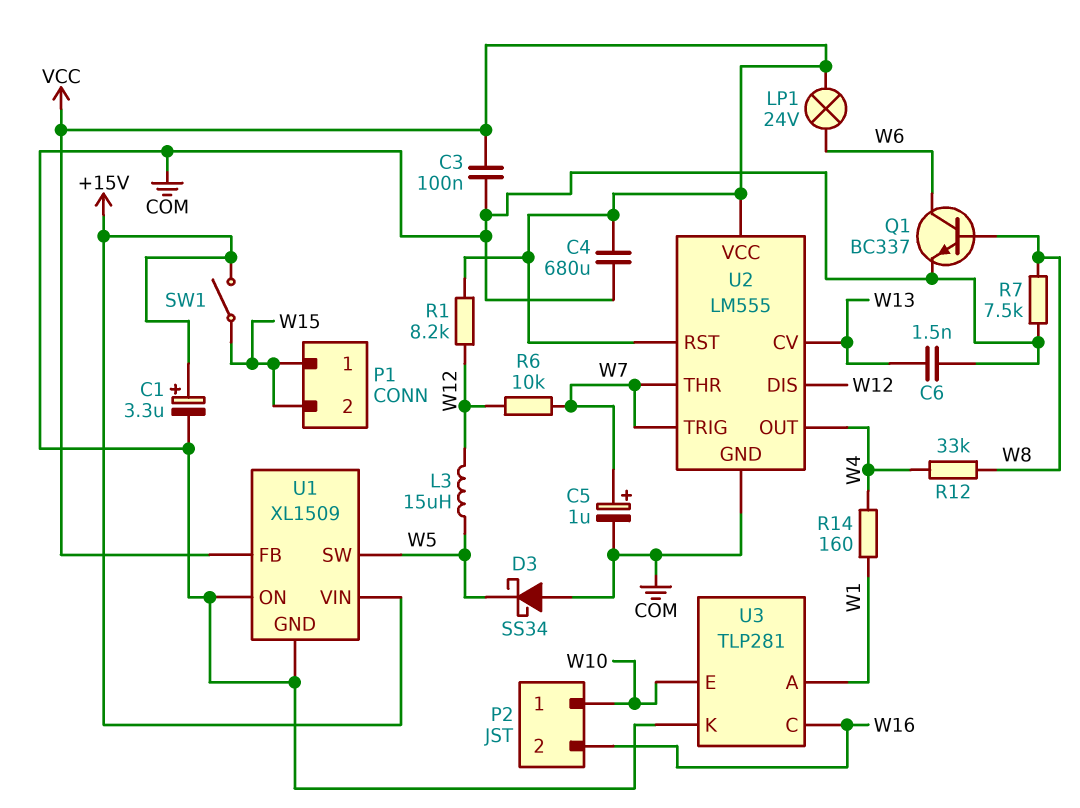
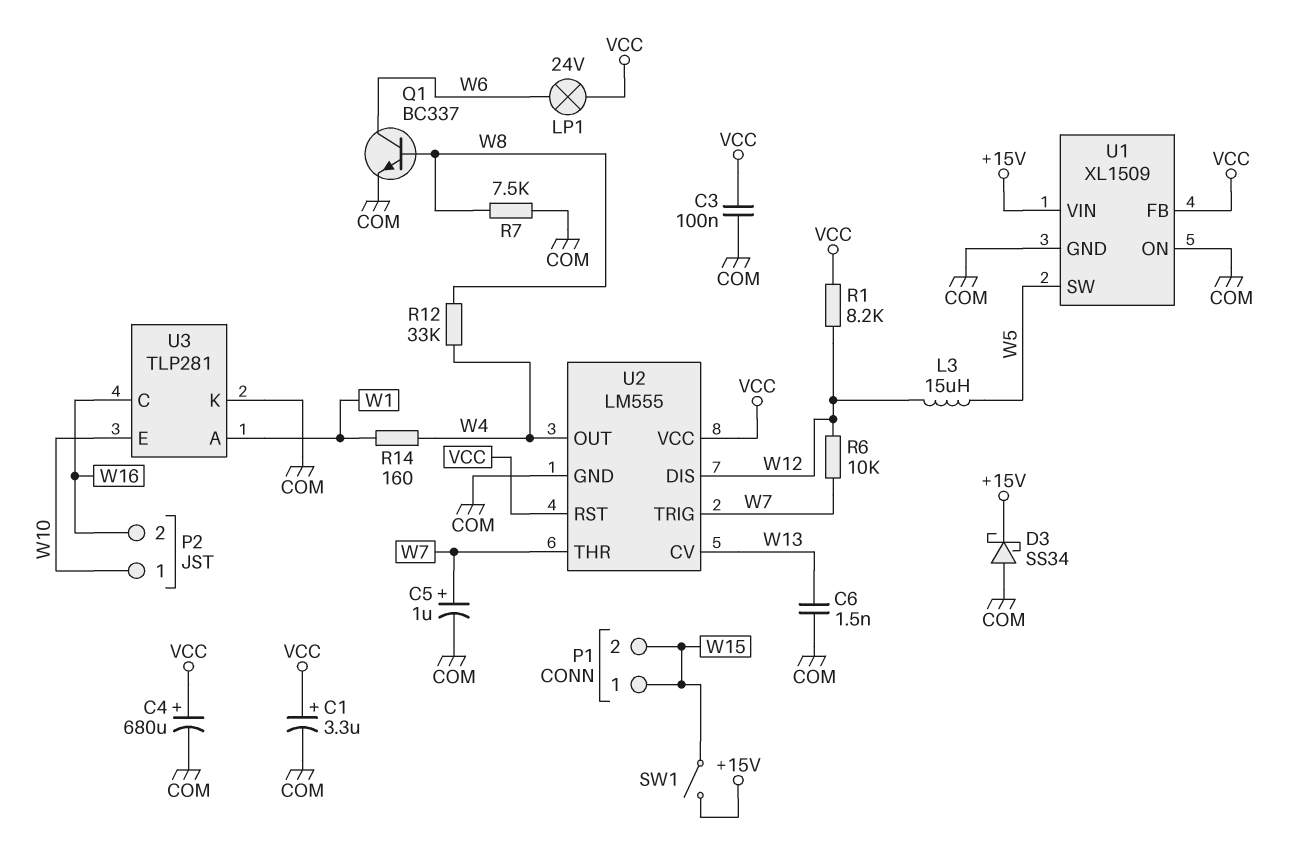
C1: 3.3uF (plus +15V, minus COM) -> 3.3uF (plus VCC, minus COM)
C4: 680uF (COM, VCC) -> 680uF (plus VCC, minus COM)
D3: schottky SS34 (A COM, K W5) -> schottky SS34 (A COM, K +15V)

